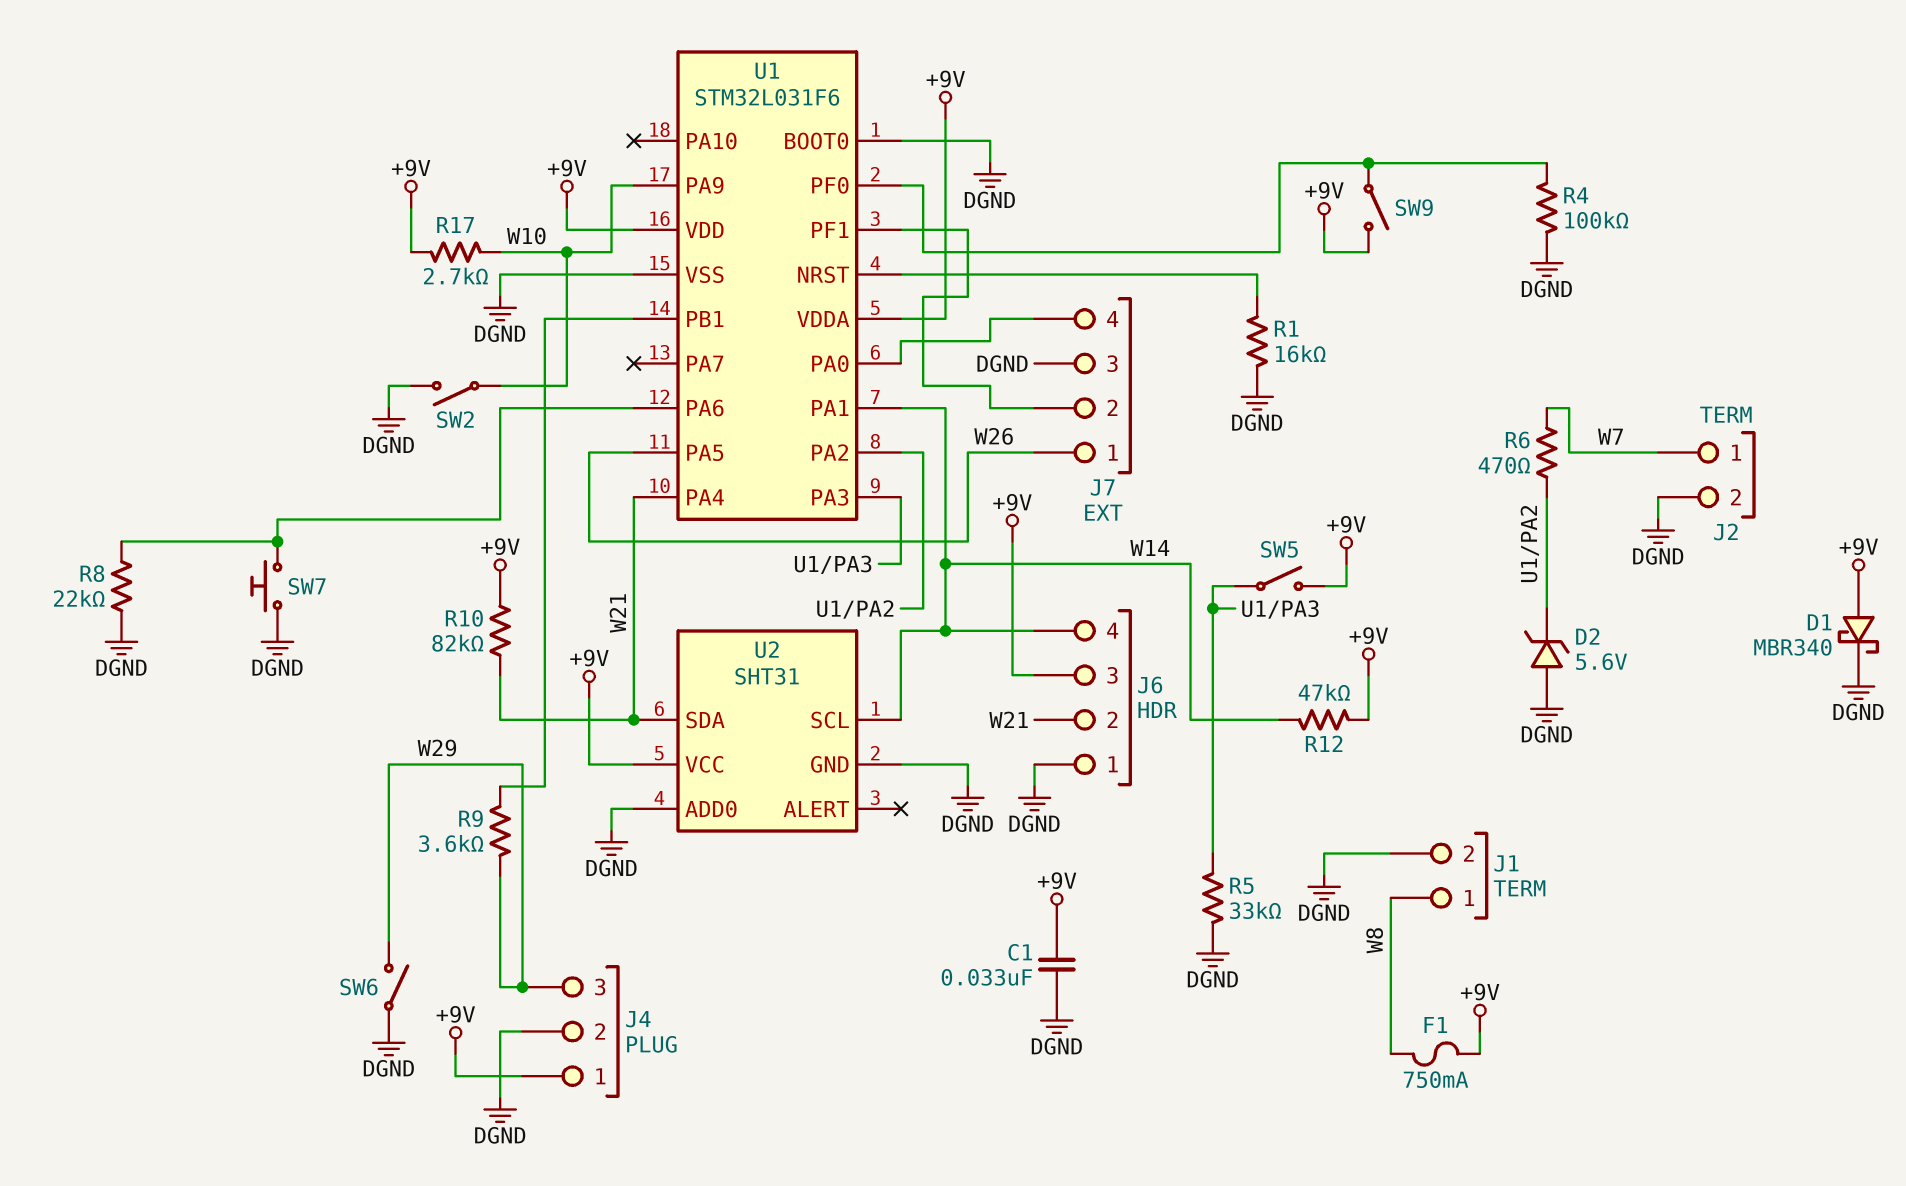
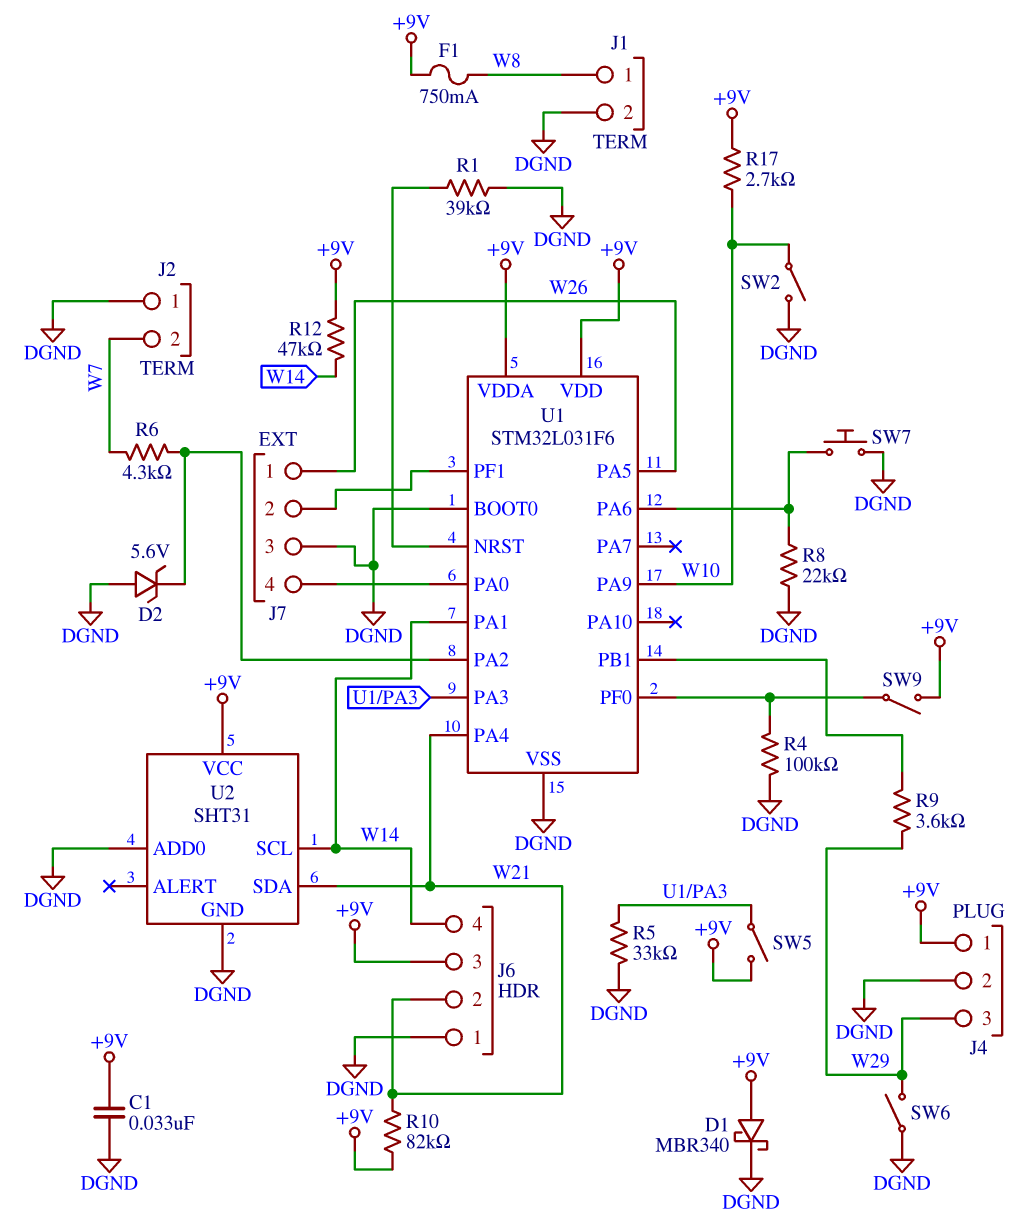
J2 pin 1: W7 -> DGND
J2 pin 2: DGND -> W7
R1: 16k (DGND, U1/NRST) -> 39k (DGND, U1/NRST)
R6: 470 (U1/PA2, W7) -> 4.3k (U1/PA2, W7)

